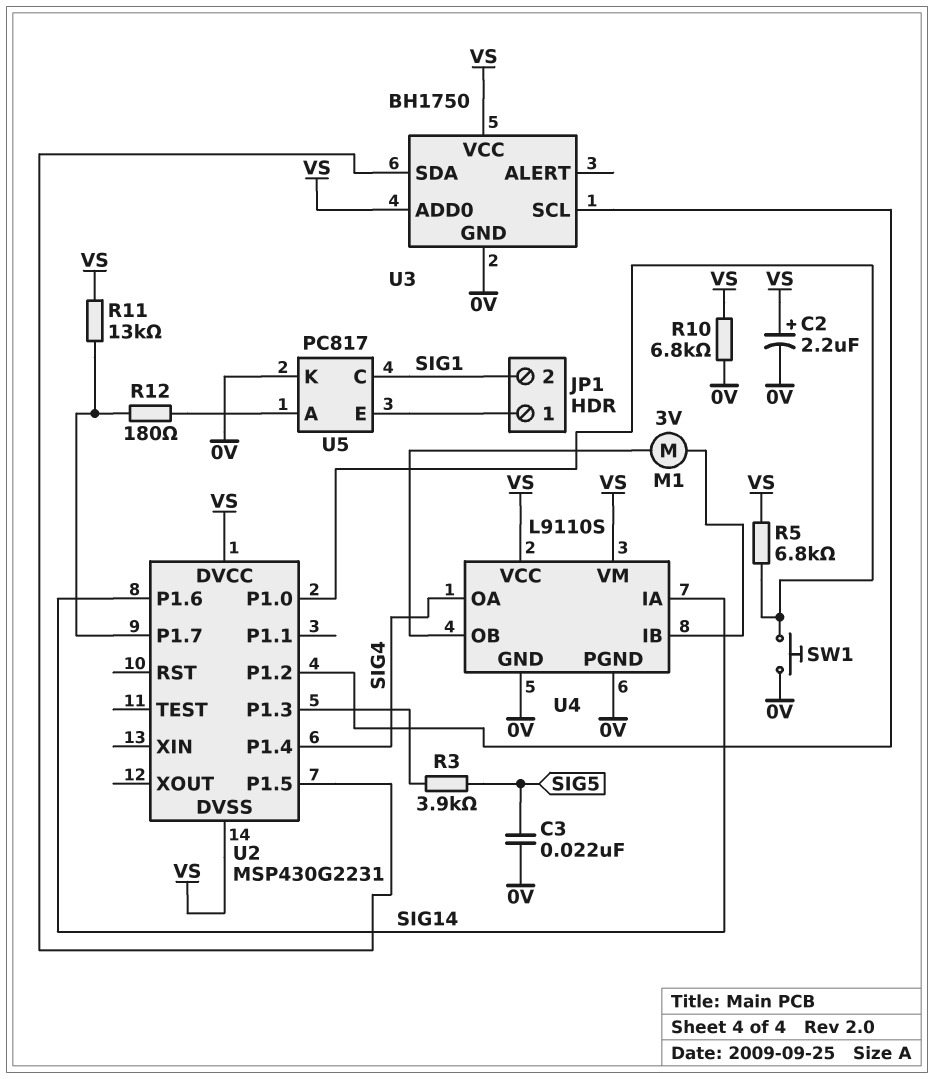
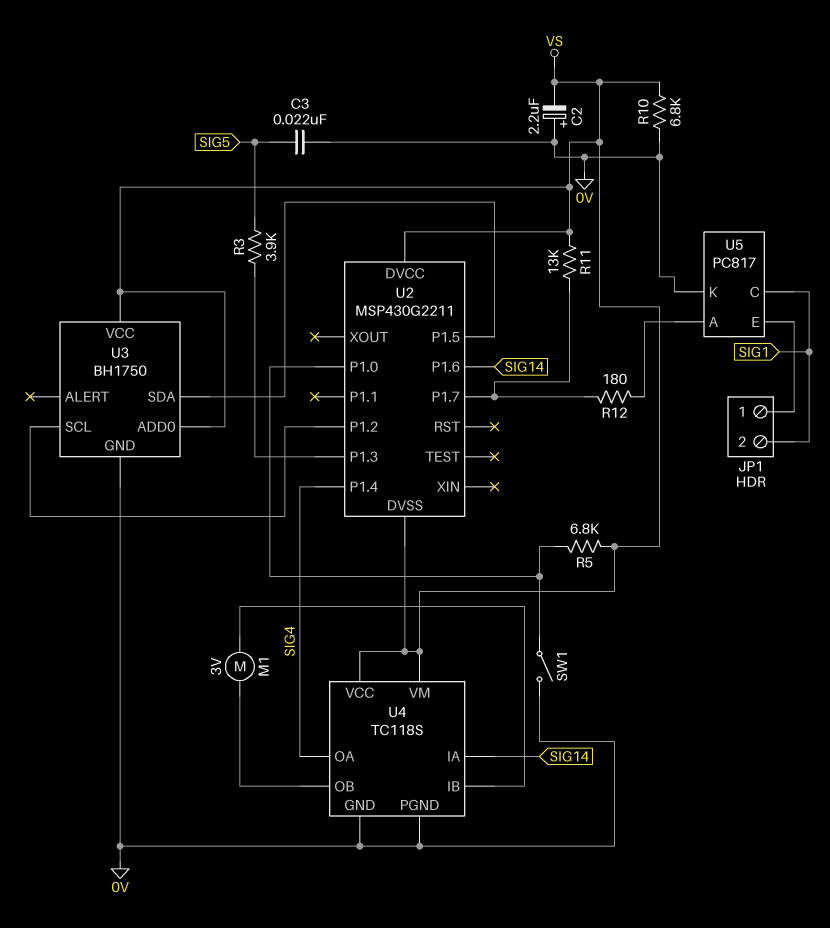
C2: 2.2uF (plus VS, minus 0V) -> 2.2uF (plus 0V, minus VS)
SW1: button (0V, U2/P1.0) -> switch (0V, U2/P1.0)
U2: MSP430G2231 -> MSP430G2211
U4: L9110S -> TC118S

